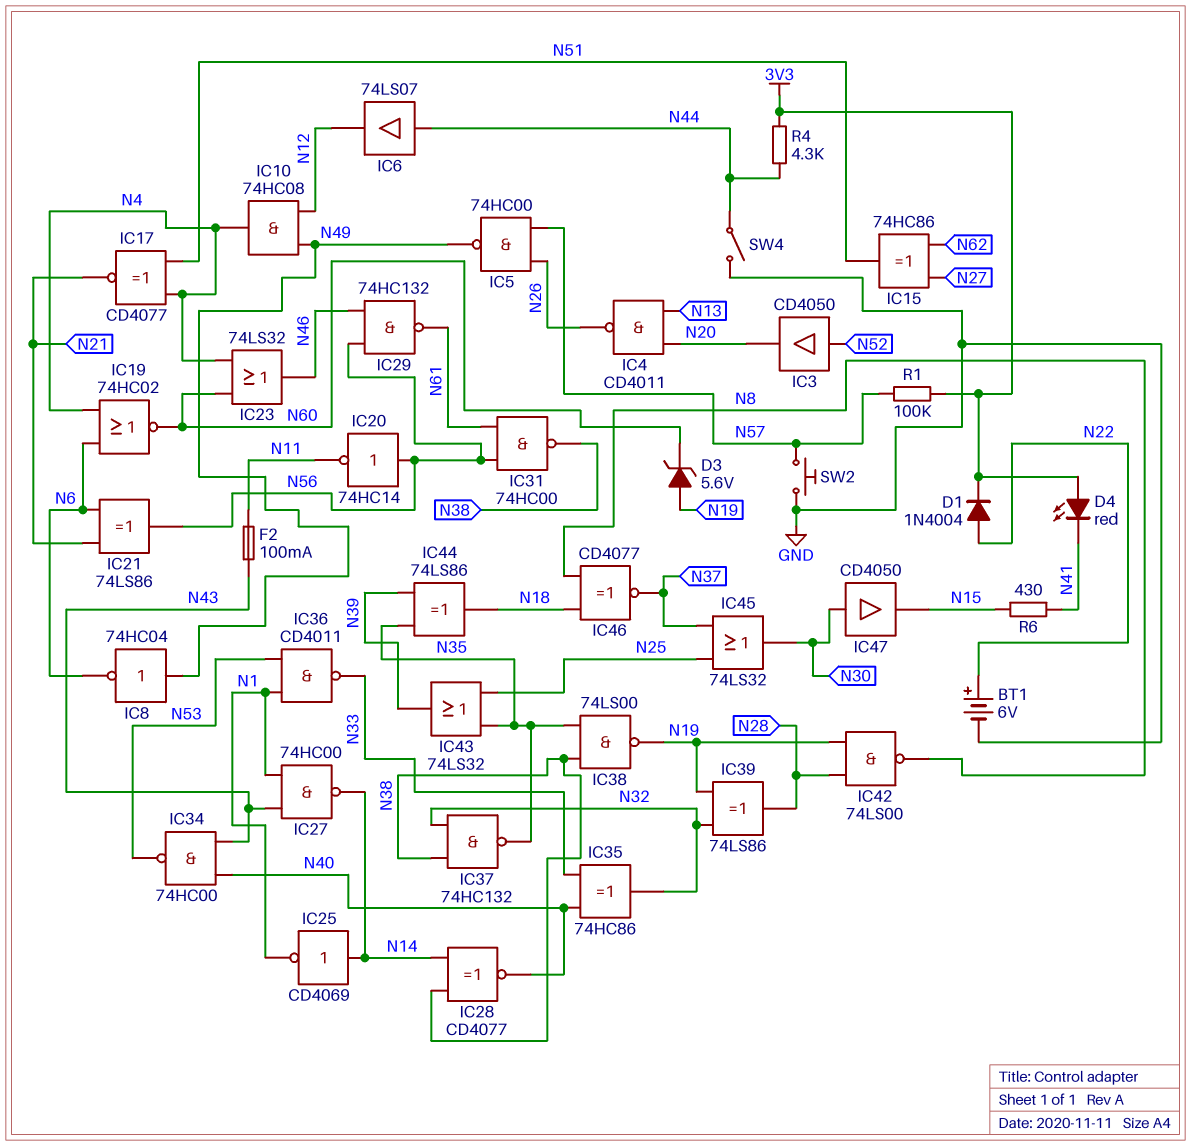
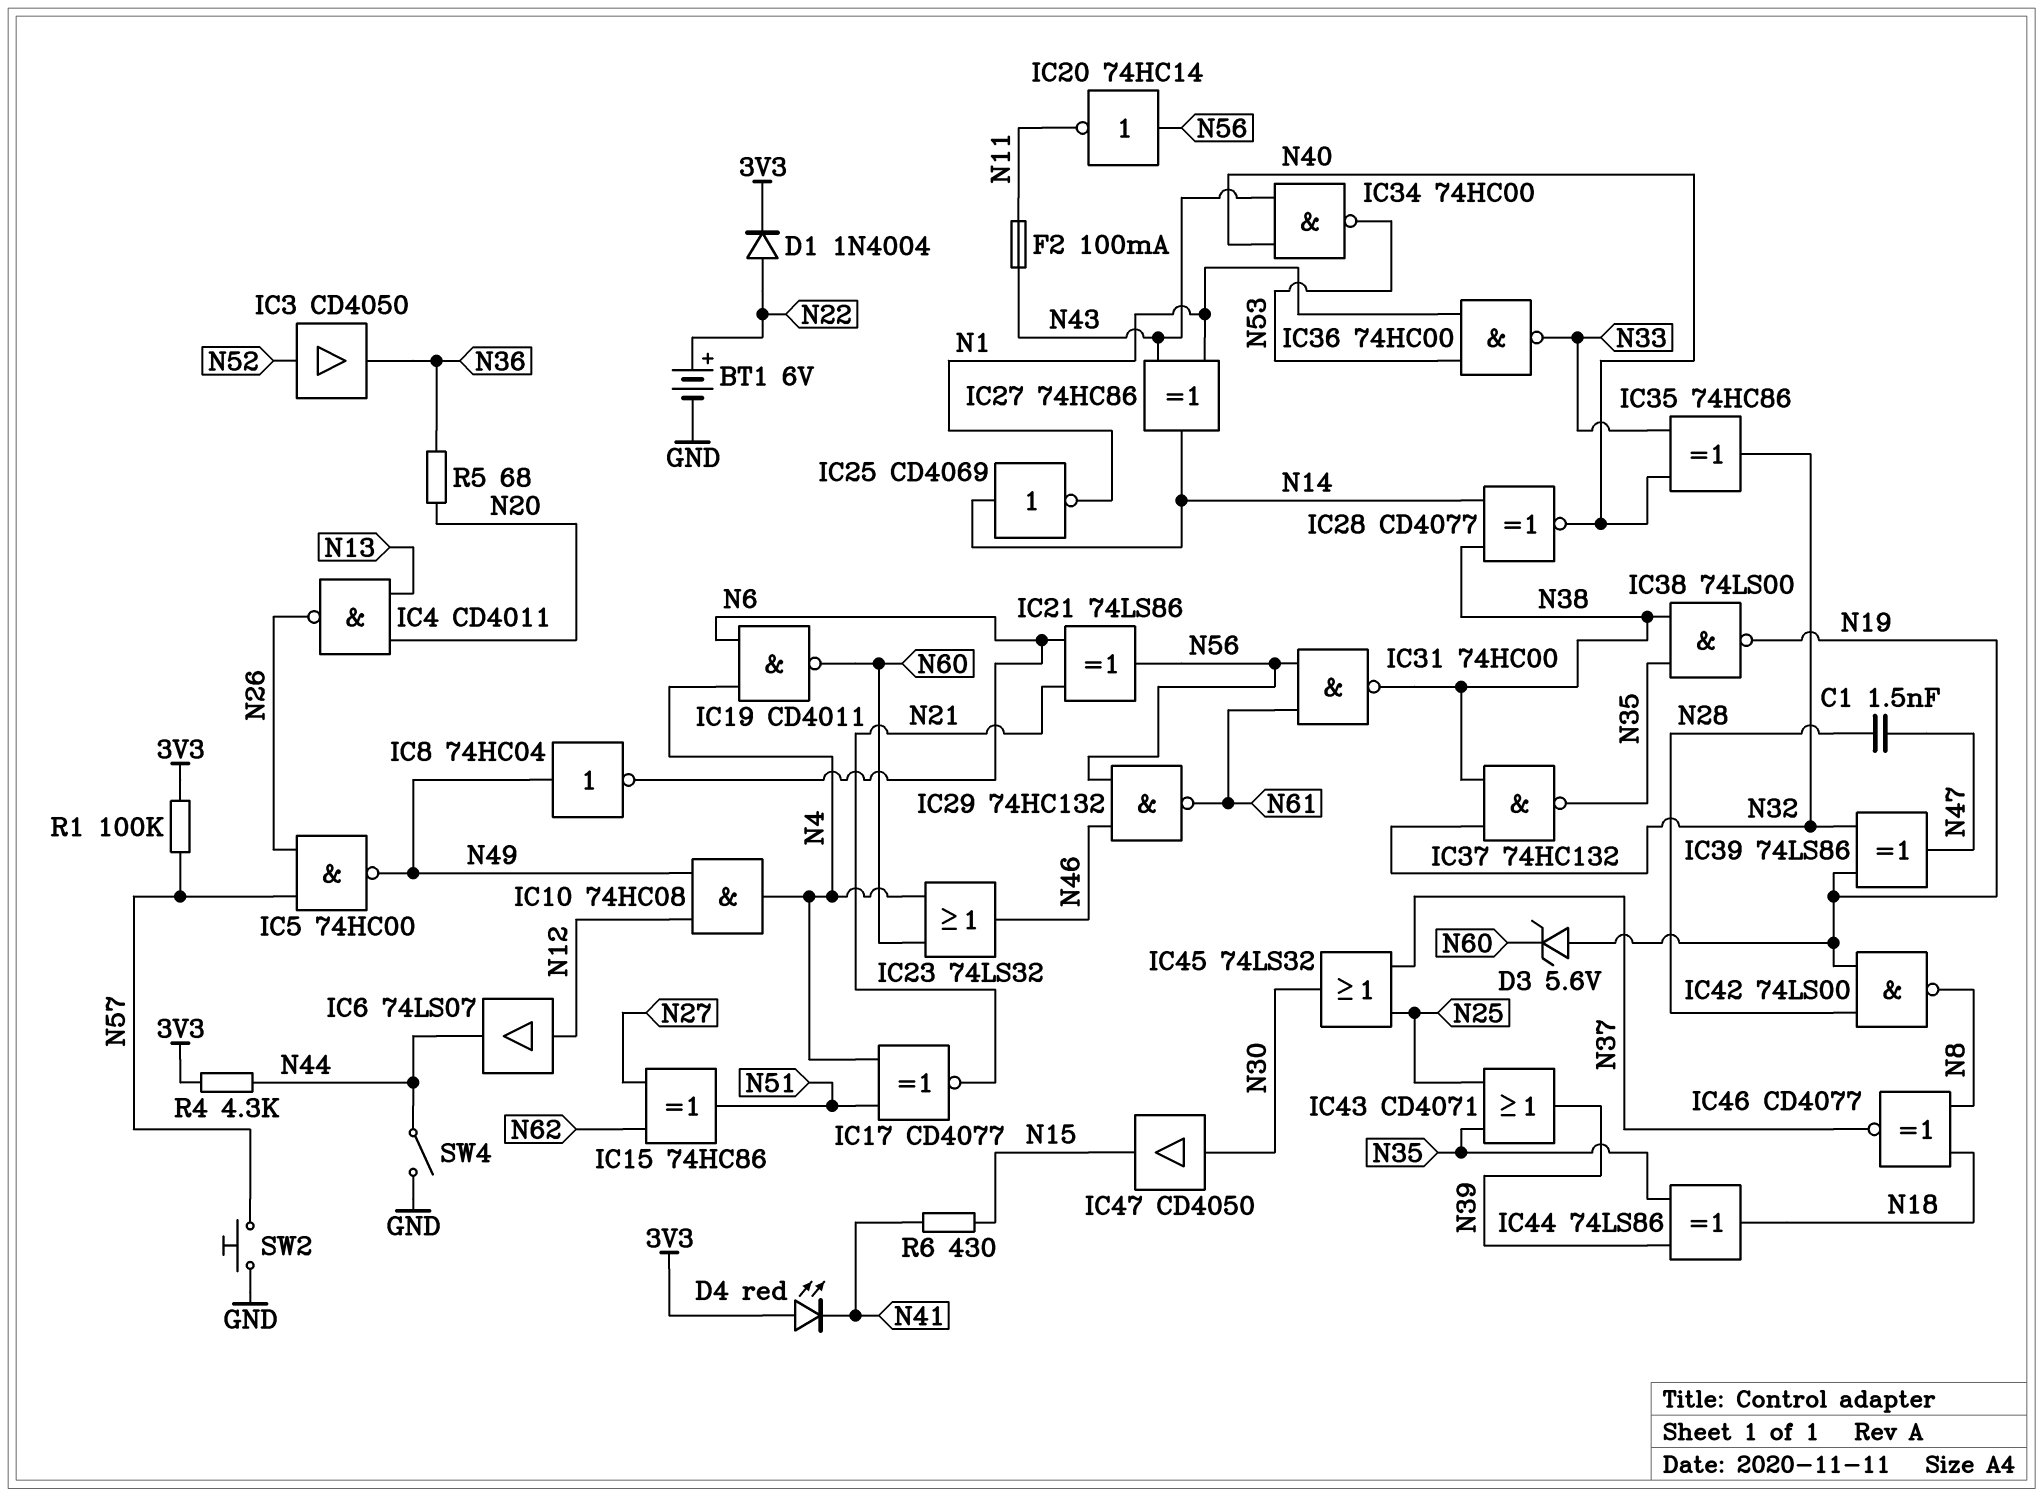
C1: none -> 1.5nF (N28, N47)
IC3: buffer CD4050 (in N52, out N20) -> buffer CD4050 (in N52, out N36)
IC6: buffer 74LS07 (in N44, out N12) -> buffer 74LS07 (in N12, out N44)
IC19: NOR 74HC02 (in N4, in N6, out N60) -> NAND CD4011 (in N4, in N6, out N60)
IC27: NAND 74HC00 (in N1, in N43, out N14) -> XOR 74HC86 (in N1, in N43, out N14)
IC36: NAND CD4011 (in N1, in N53, out N33) -> NAND 74HC00 (in N1, in N53, out N33)
IC39: XOR 74LS86 (in N19, in N32, out N28) -> XOR 74LS86 (in N19, in N32, out N47)
IC43: OR 74LS32 (in N25, in N35, out N39) -> OR CD4071 (in N25, in N35, out N39)
R5: none -> 68 (N20, N36)

